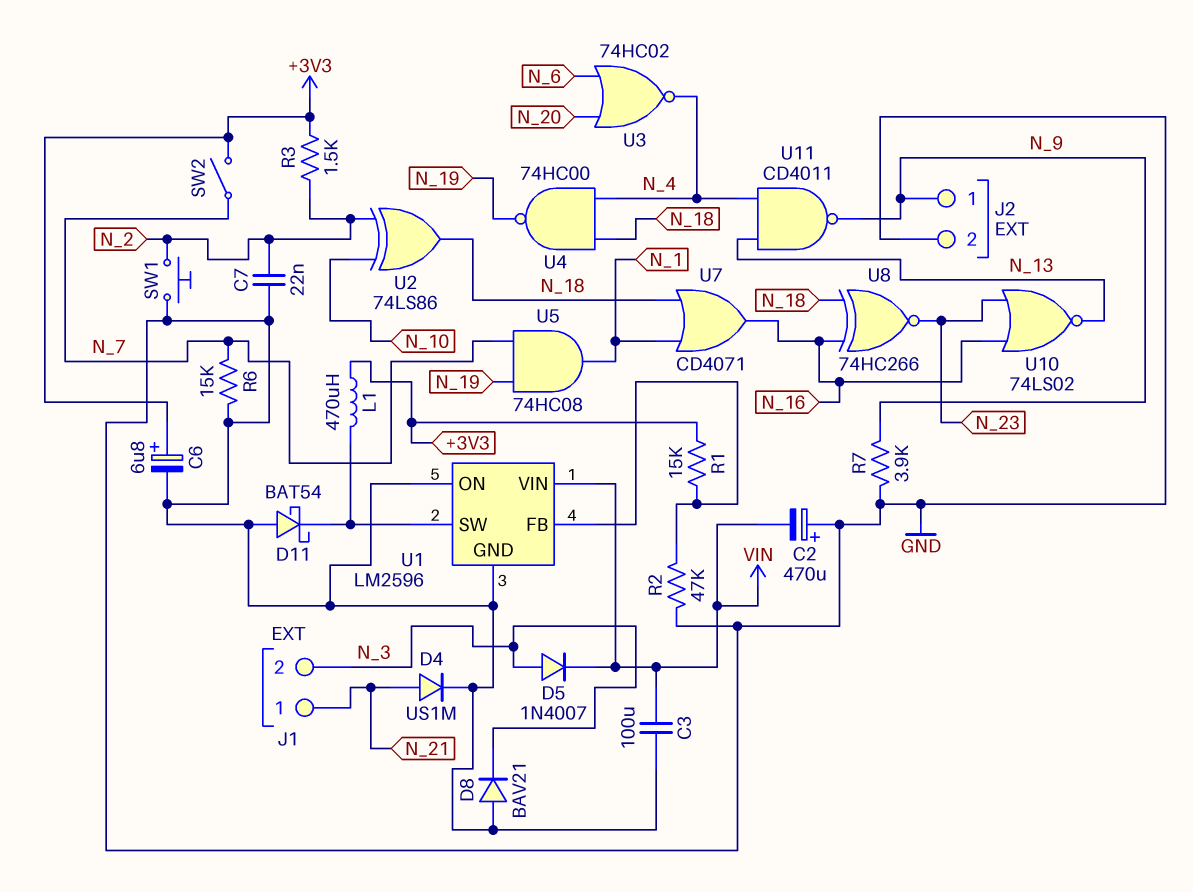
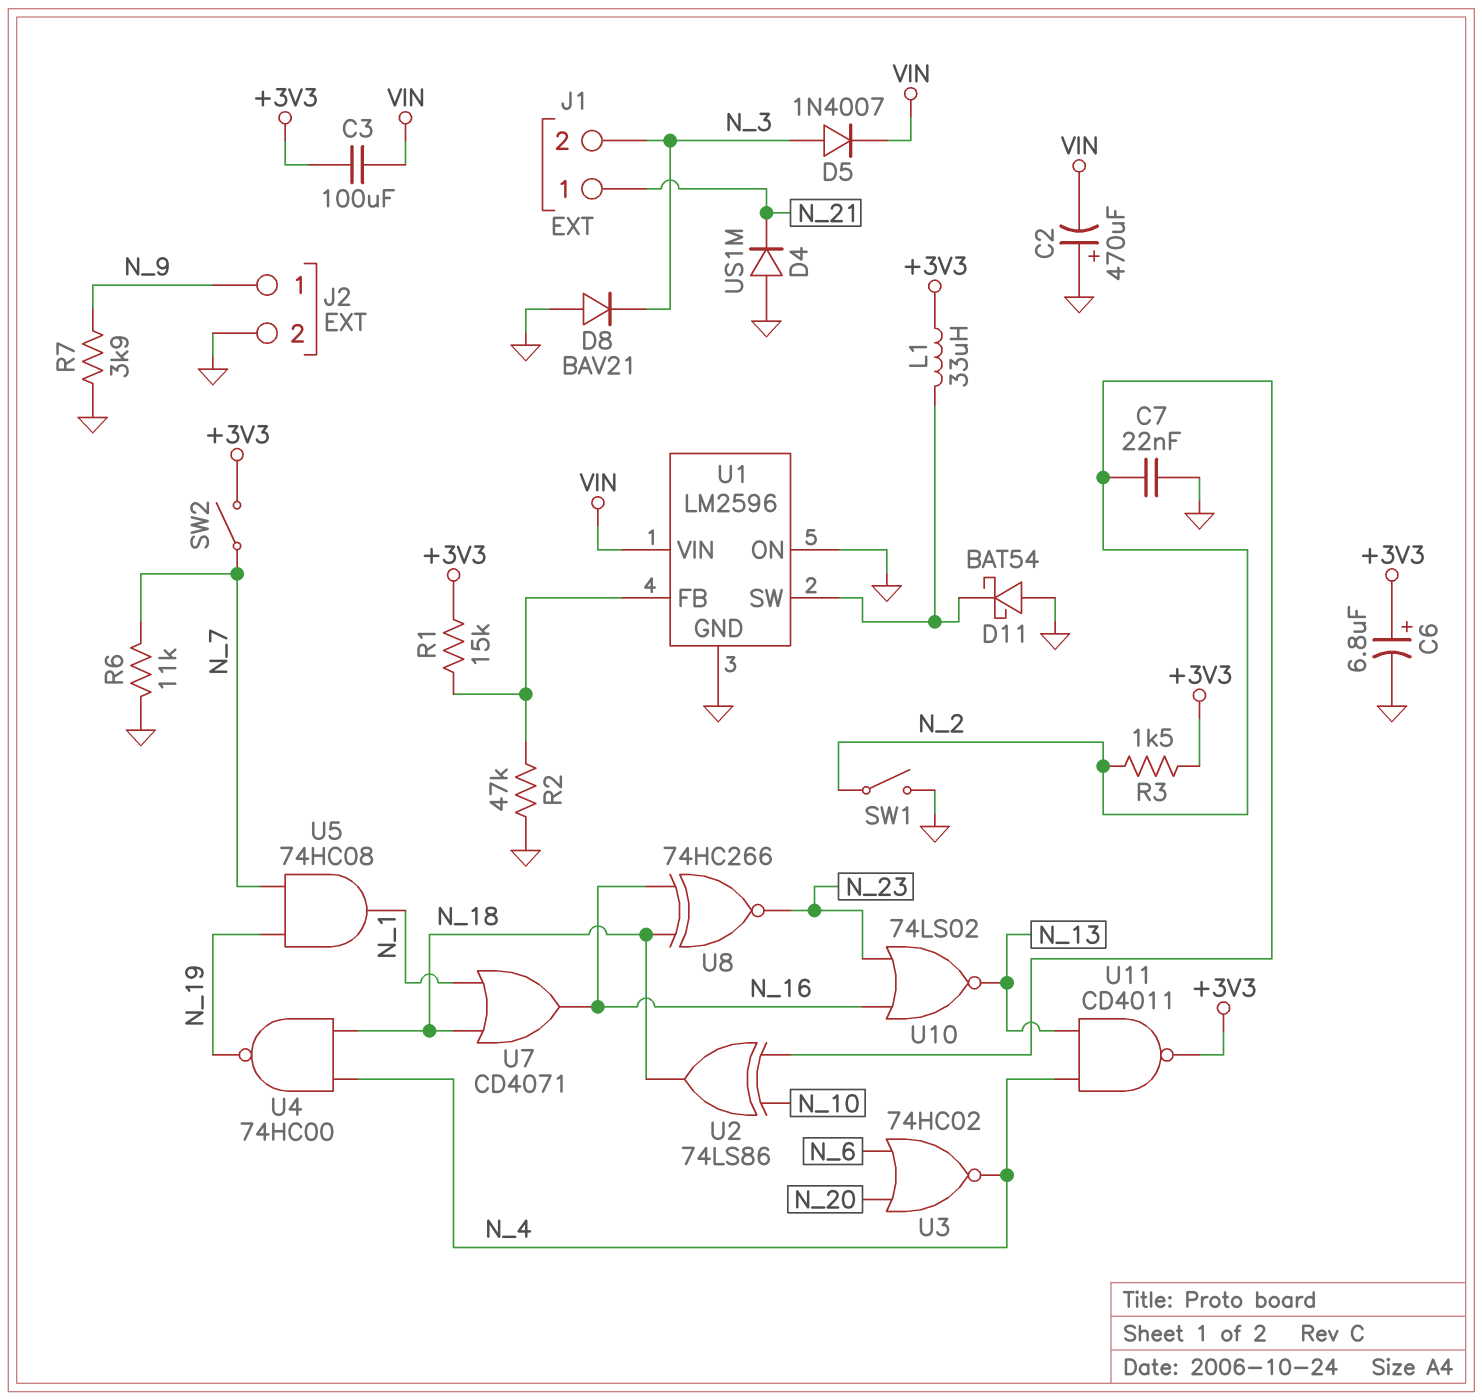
C3: 100uF (GND, VIN) -> 100uF (+3V3, VIN)
D4: diode US1M (A N_21, K GND) -> diode US1M (A GND, K N_21)
L1: 470uH (+3V3, U1/SW) -> 33uH (+3V3, U1/SW)
R6: 15k (GND, N_7) -> 11k (GND, N_7)
SW1: button (GND, N_2) -> switch (GND, N_2)
U11: NAND CD4011 (in N_4, in N_13, out N_9) -> NAND CD4011 (in N_4, in N_13, out +3V3)

